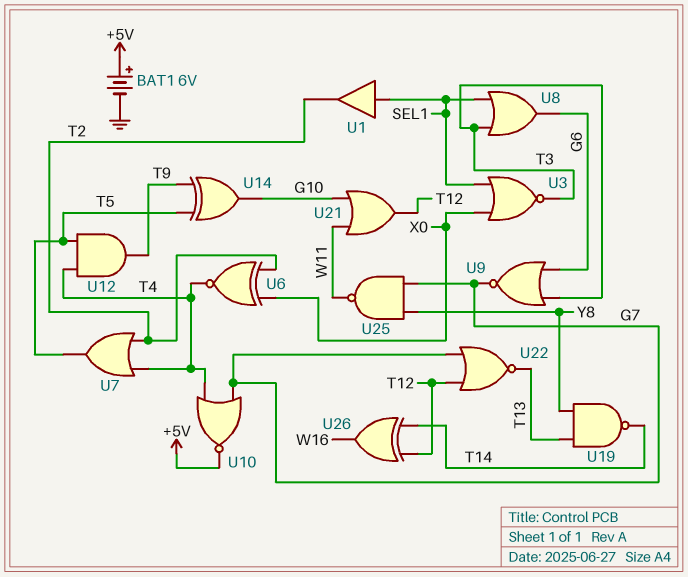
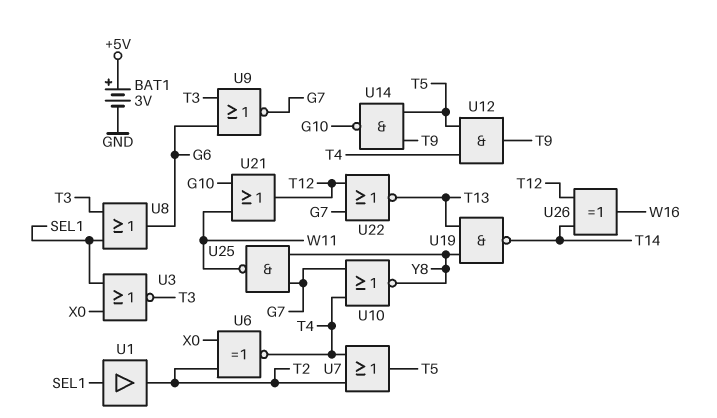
BAT1: 6V (plus +5V, minus GND) -> 3V (plus +5V, minus GND)
U10: NOR (in G7, in T4, out +5V) -> NOR (in G7, in T4, out Y8)
U14: XOR (in T5, in T9, out G10) -> NAND (in T5, in T9, out G10)

